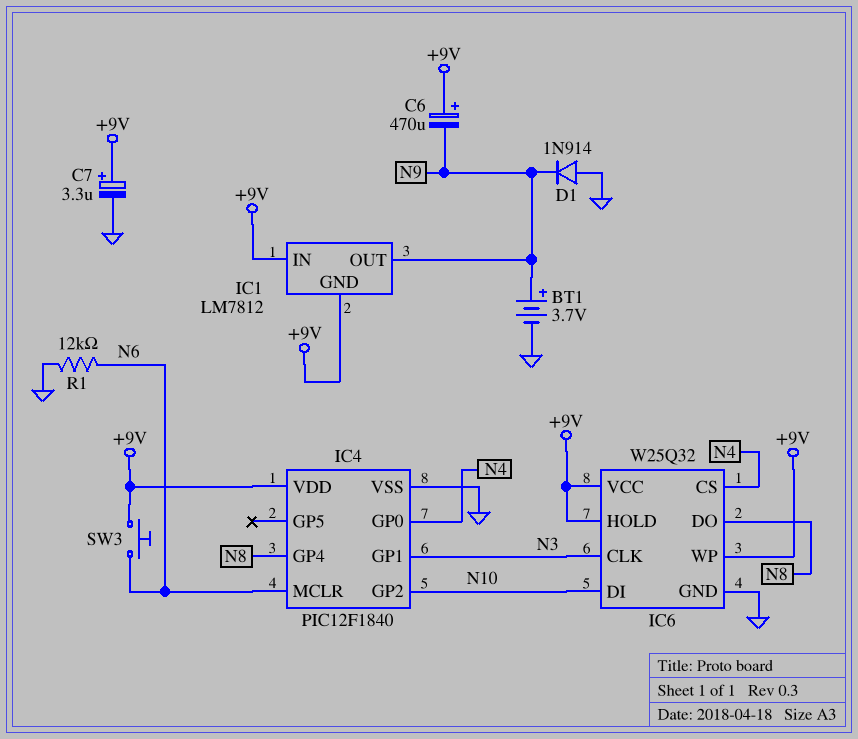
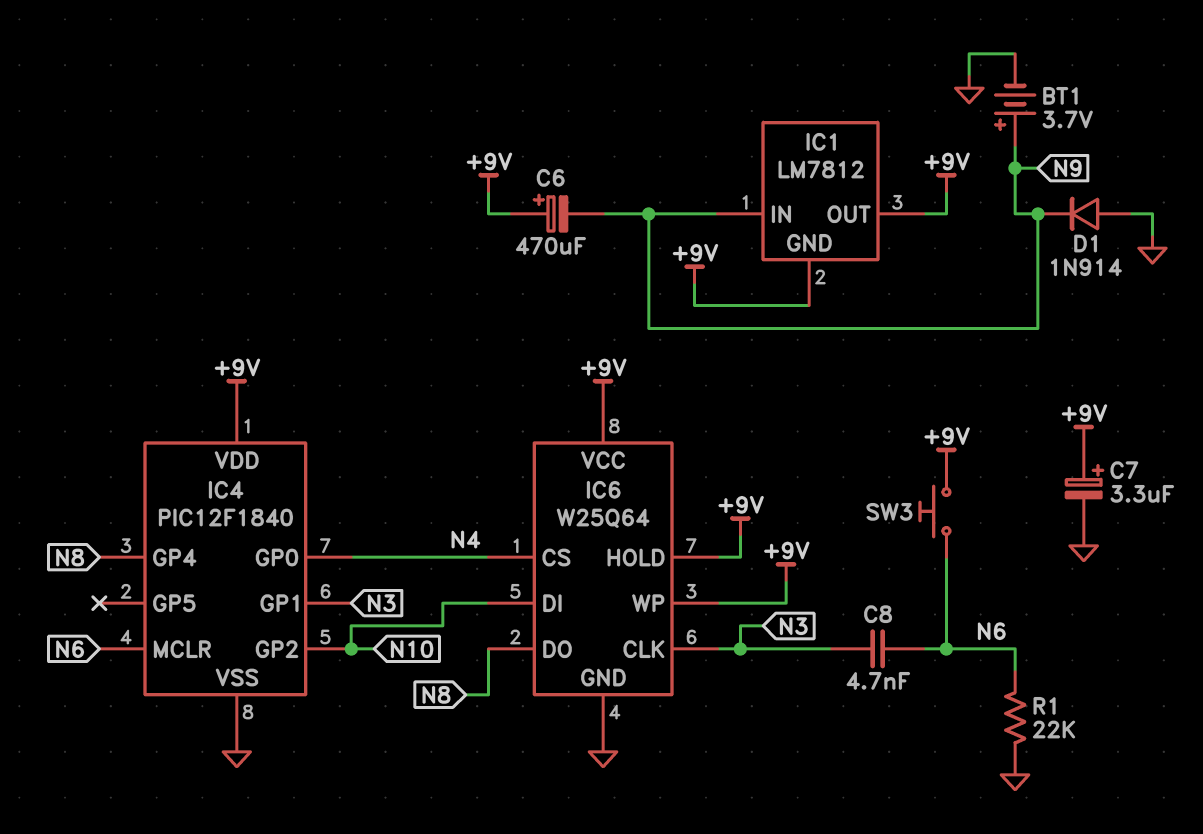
C8: none -> 4.7nF (N3, N6)
IC1 pin IN: +9V -> N9
IC1 pin OUT: N9 -> +9V
IC6: W25Q32 -> W25Q64
R1: 12k (GND, N6) -> 22k (GND, N6)

